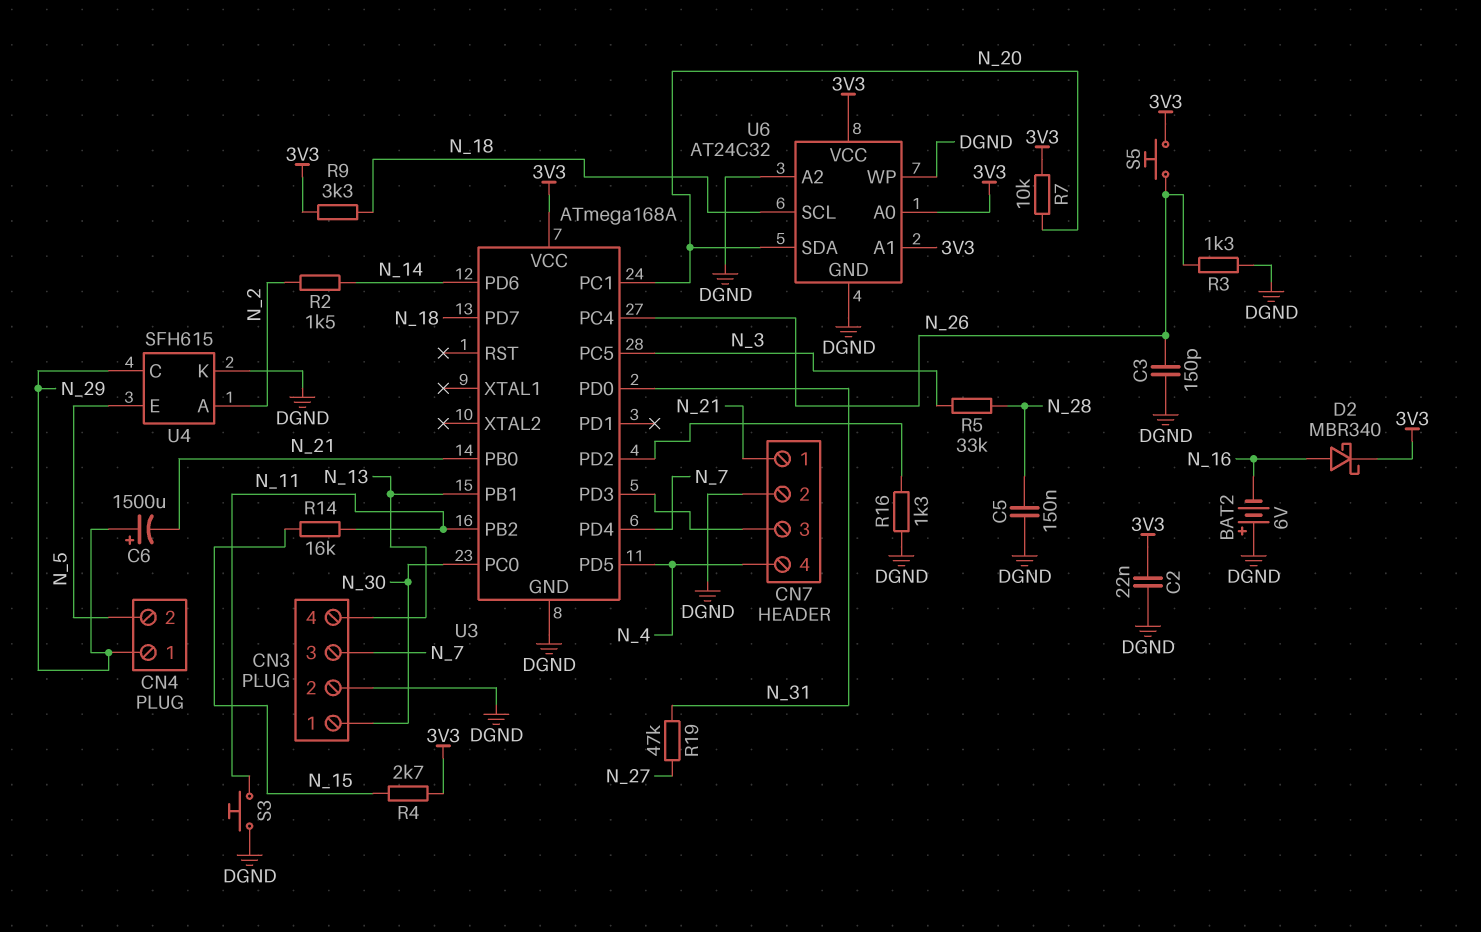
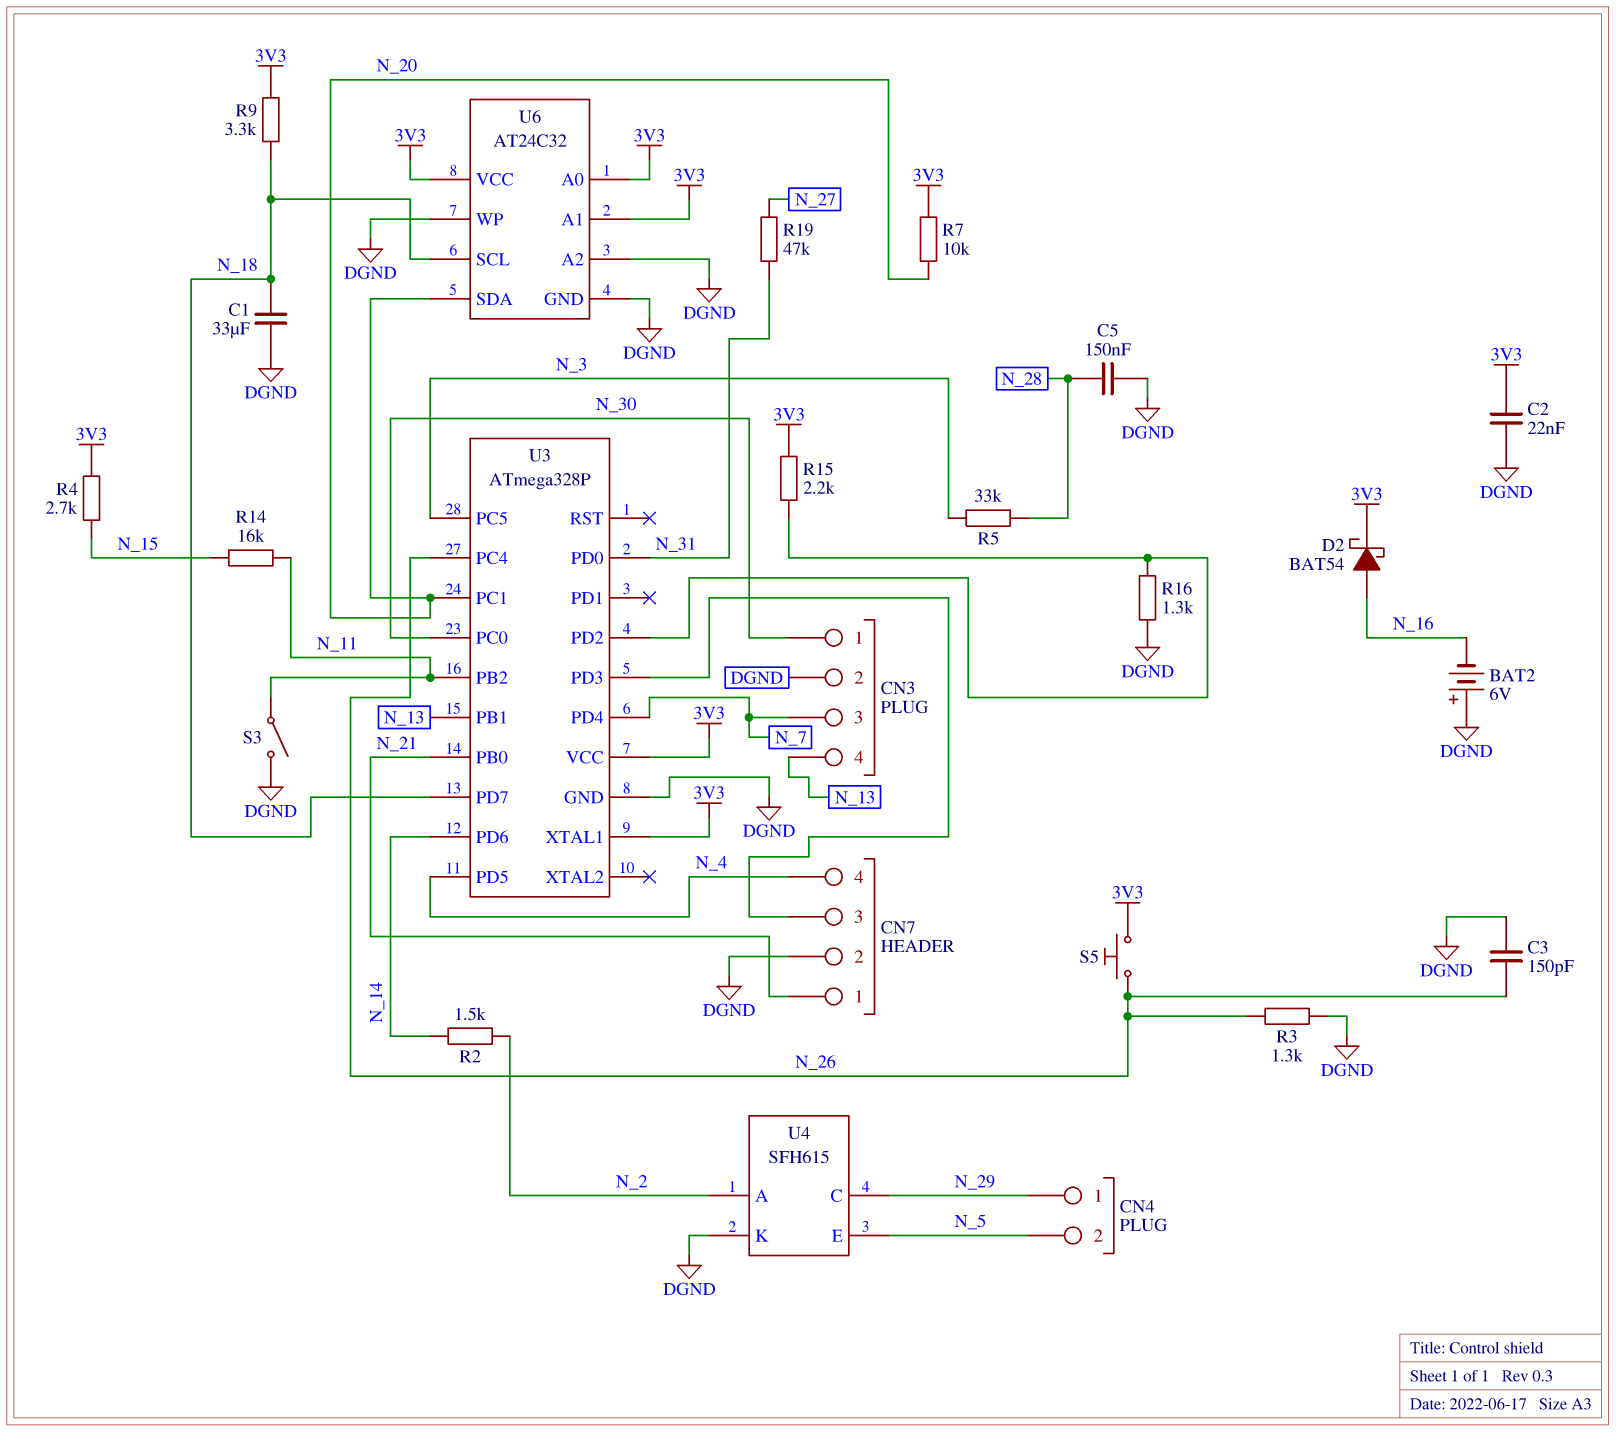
C1: none -> 33uF (DGND, N_18)
C6: 1500uF (plus N_29, minus N_21) -> none
D2: schottky MBR340 (A N_16, K 3V3) -> schottky BAT54 (A N_16, K 3V3)
R15: none -> 2.2k (3V3, U3/PD2)
S3: button (DGND, N_11) -> switch (DGND, N_11)
U3: ATmega168A -> ATmega328P
U3 pin XTAL1: none -> 3V3

